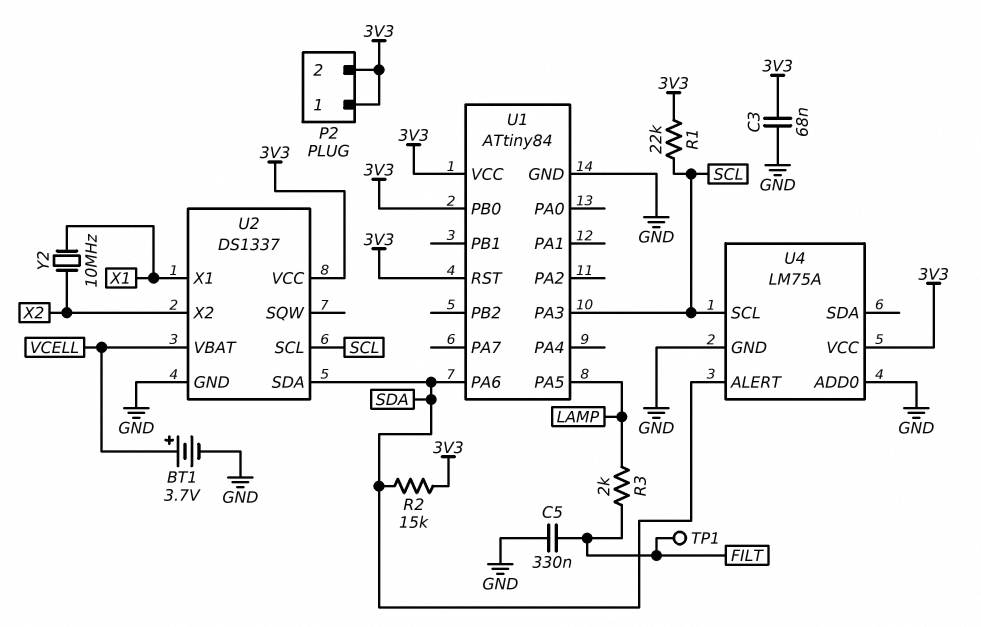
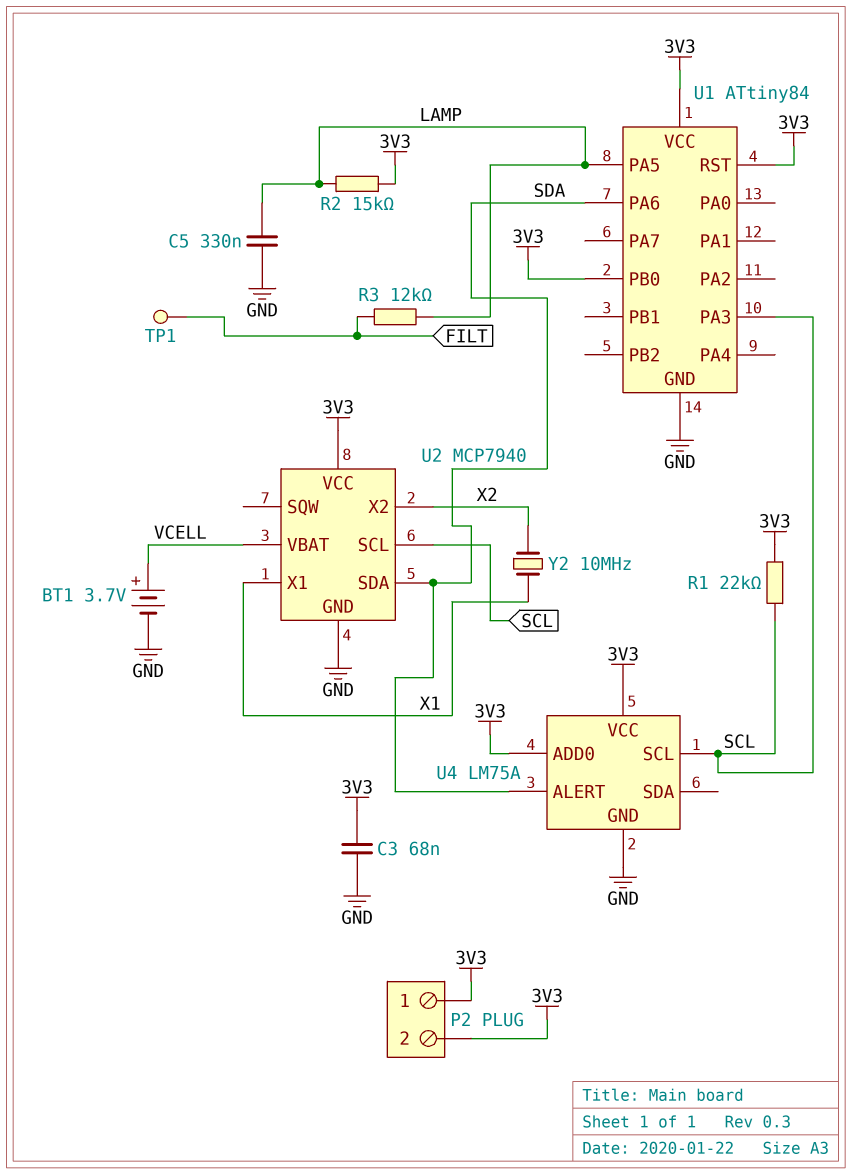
C5: 330nF (FILT, GND) -> 330nF (GND, LAMP)
R2: 15k (3V3, SDA) -> 15k (3V3, LAMP)
R3: 2k (FILT, LAMP) -> 12k (FILT, LAMP)
U2: DS1337 -> MCP7940
U4 pin ADD0: GND -> 3V3

